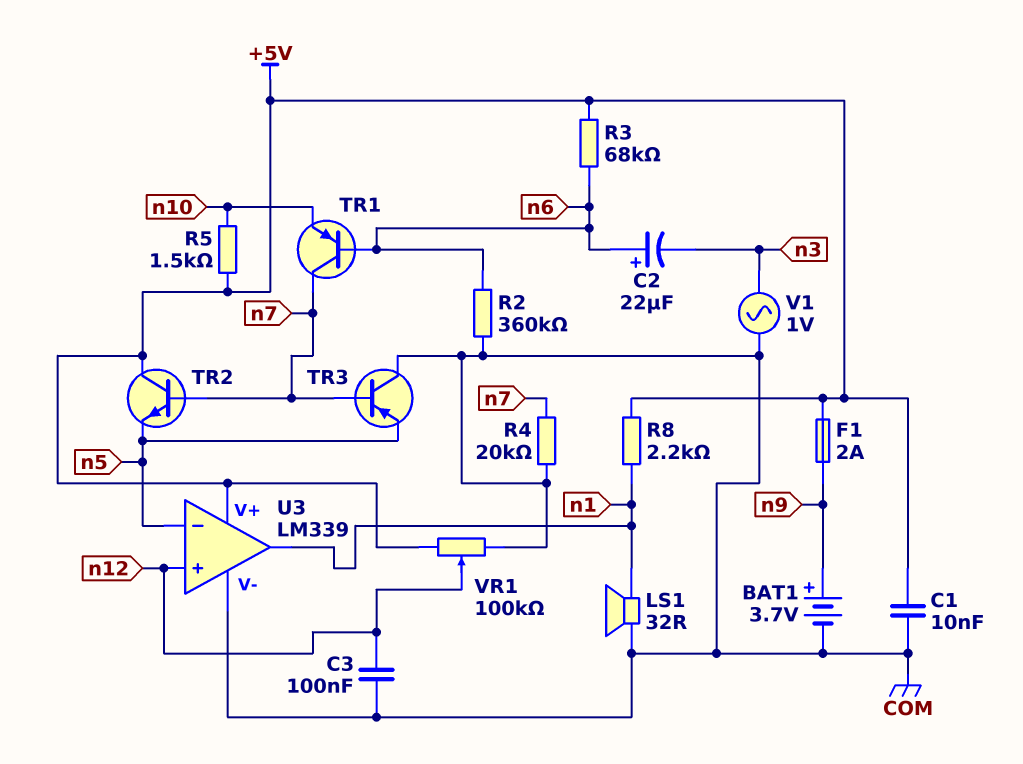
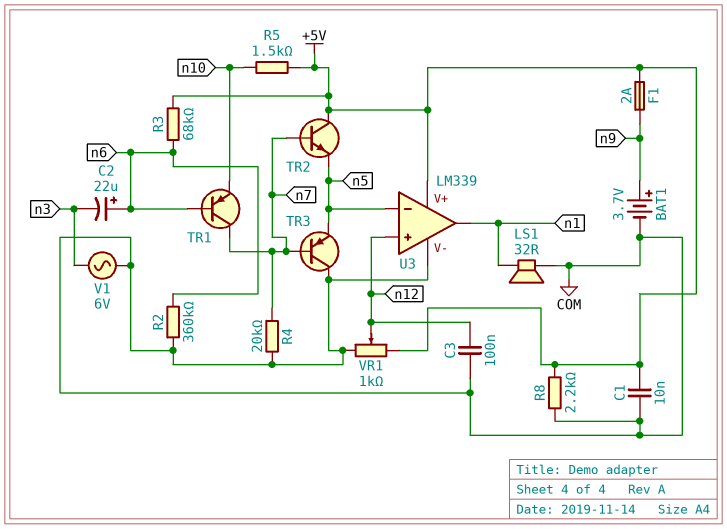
R8: 2.2k (+5V, n1) -> 2.2k (+5V, COM)
V1: AC 1V (COM, n3) -> AC 6V (COM, n3)
VR1: 100k (+5V, COM, wiper n12) -> 1k (+5V, COM, wiper n12)

